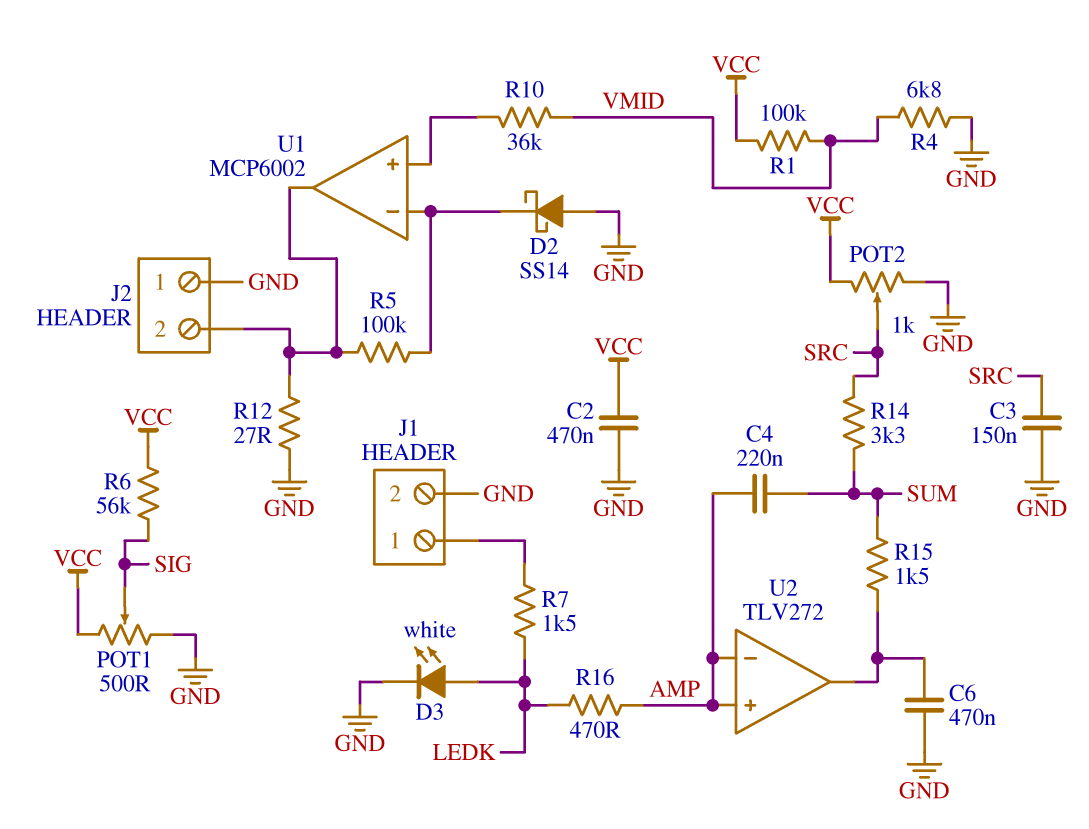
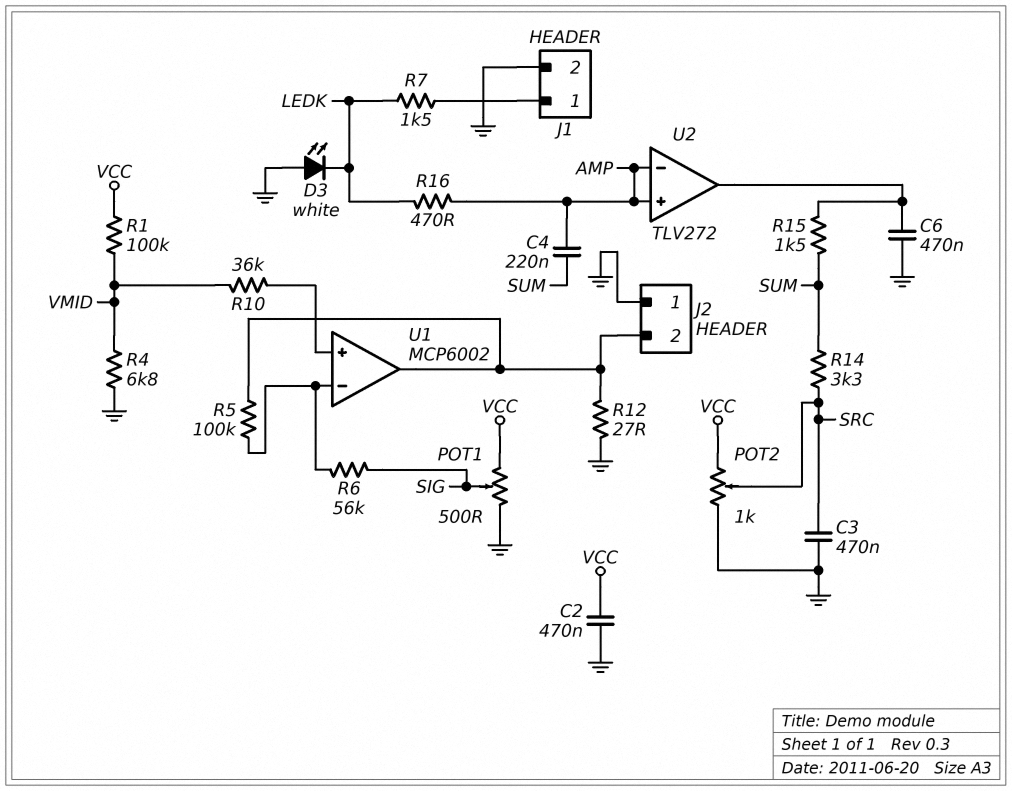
C3: 150nF (GND, SRC) -> 470nF (GND, SRC)
D2: schottky SS14 (A GND, K U1/in-) -> none
D3: LED white (A LEDK, K GND) -> LED white (A GND, K LEDK)
R6: 56k (SIG, VCC) -> 56k (SIG, U1/in-)

